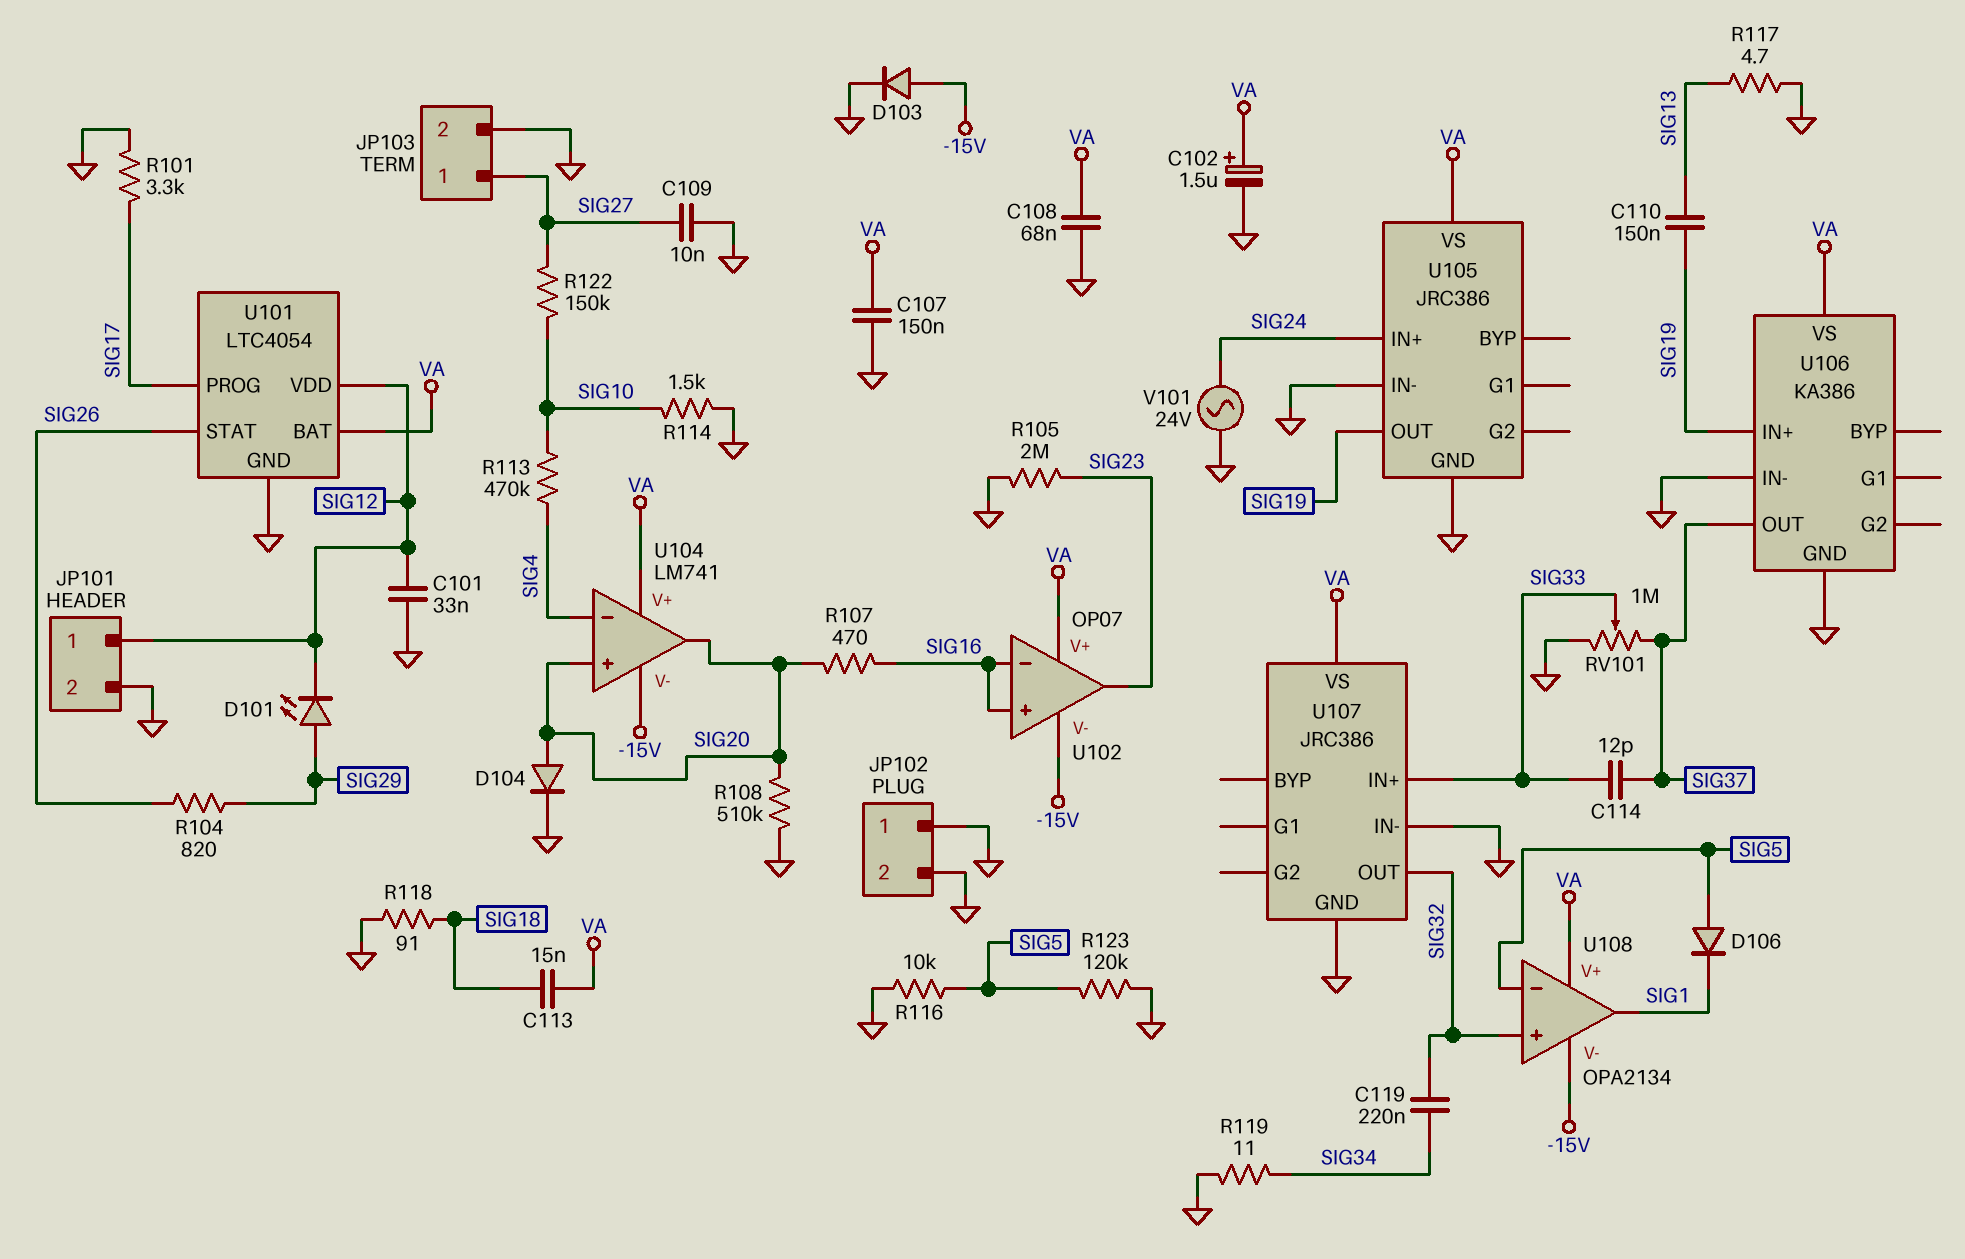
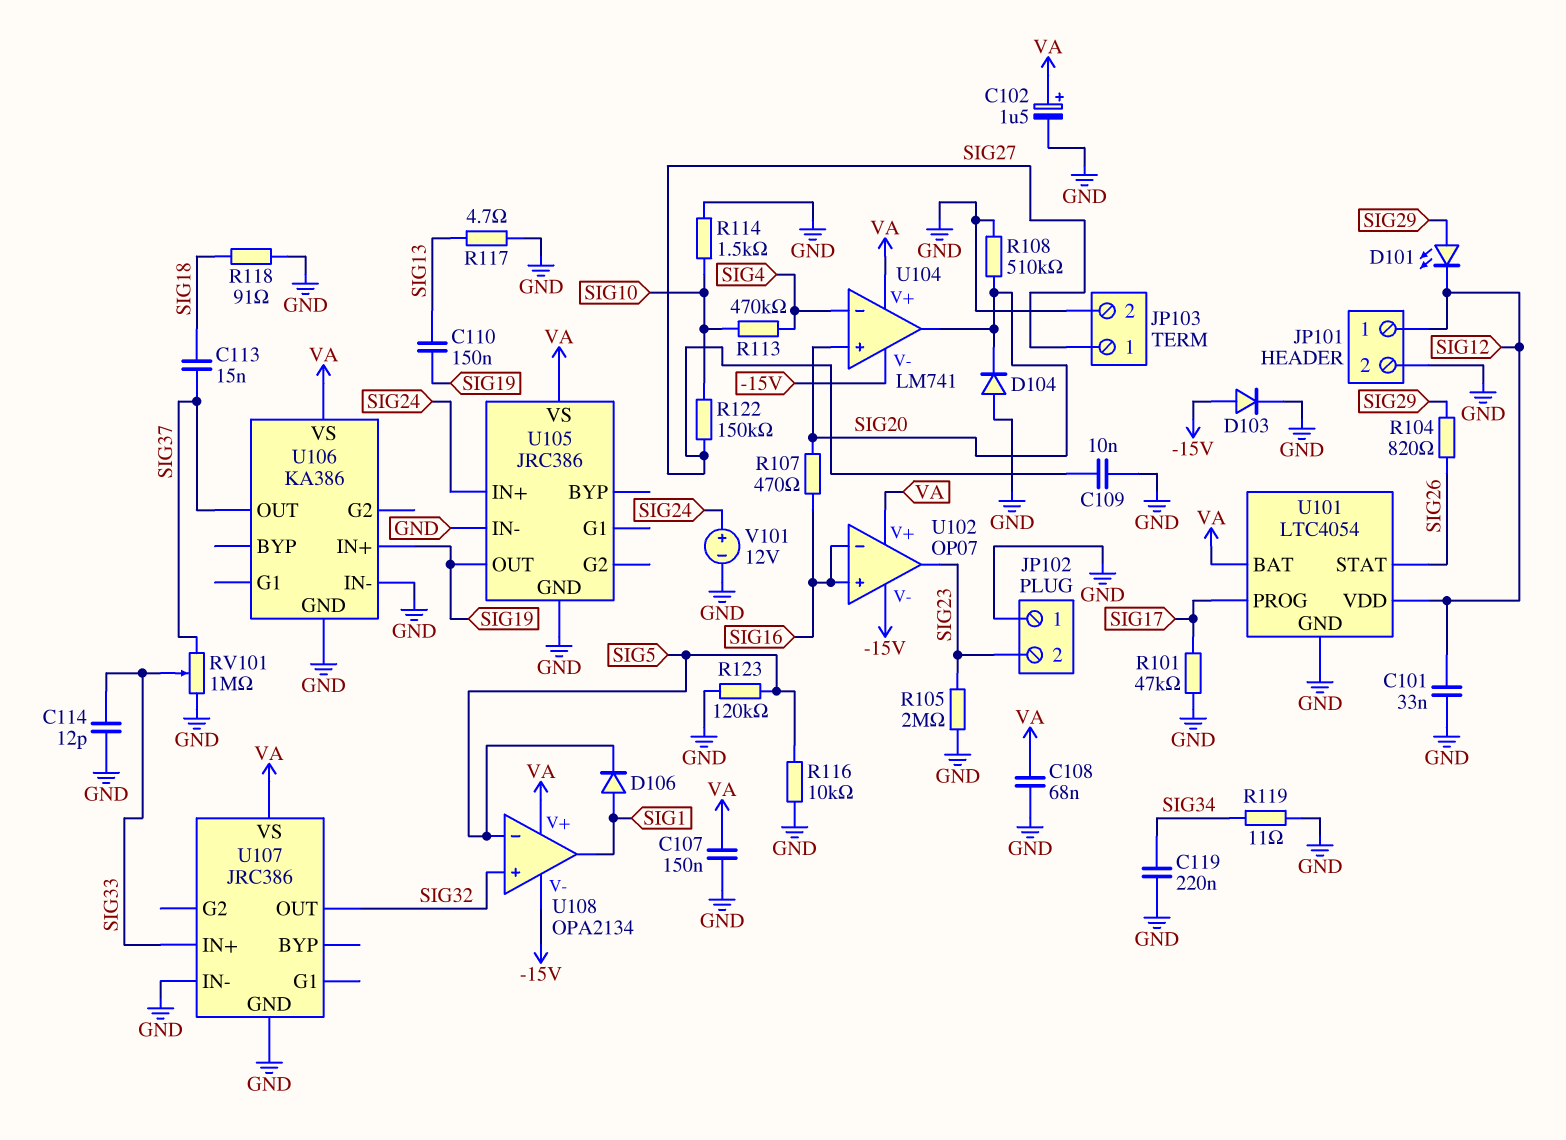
C113: 15nF (SIG18, VA) -> 15nF (SIG18, SIG37)
C114: 12pF (SIG33, SIG37) -> 12pF (GND, SIG33)
C119: 220nF (SIG32, SIG34) -> 220nF (GND, SIG34)
D104: diode (A SIG20, K GND) -> diode (A GND, K SIG20)
D106: diode (A SIG5, K SIG1) -> diode (A SIG1, K SIG5)
JP102 pin 2: GND -> SIG23
R101: 3.3k (GND, SIG17) -> 47k (GND, SIG17)
V101: AC 24V (GND, SIG24) -> 12V (plus SIG24, minus GND)

